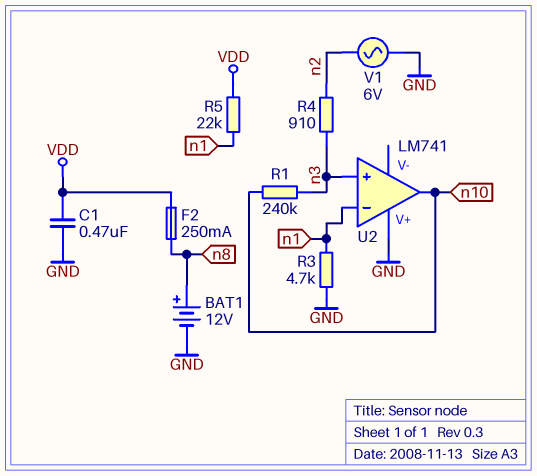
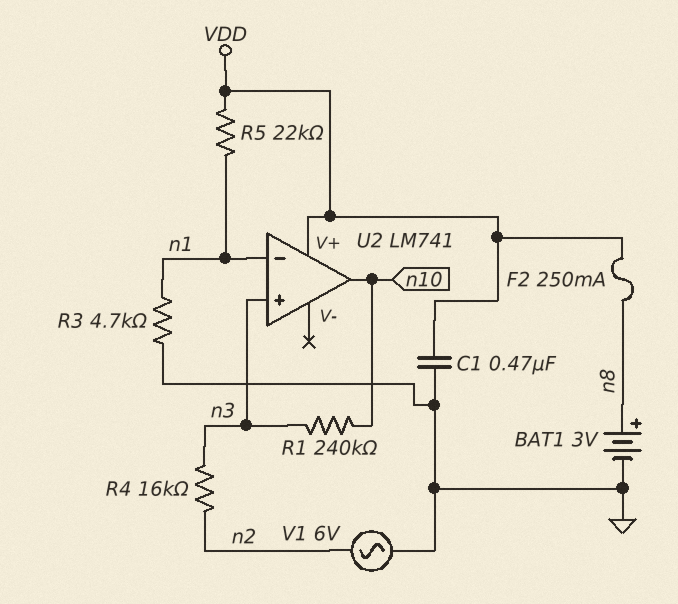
BAT1: 12V (plus n8, minus GND) -> 3V (plus n8, minus GND)
R4: 910 (n2, n3) -> 16k (n2, n3)
U2 pin V+: GND -> VDD

